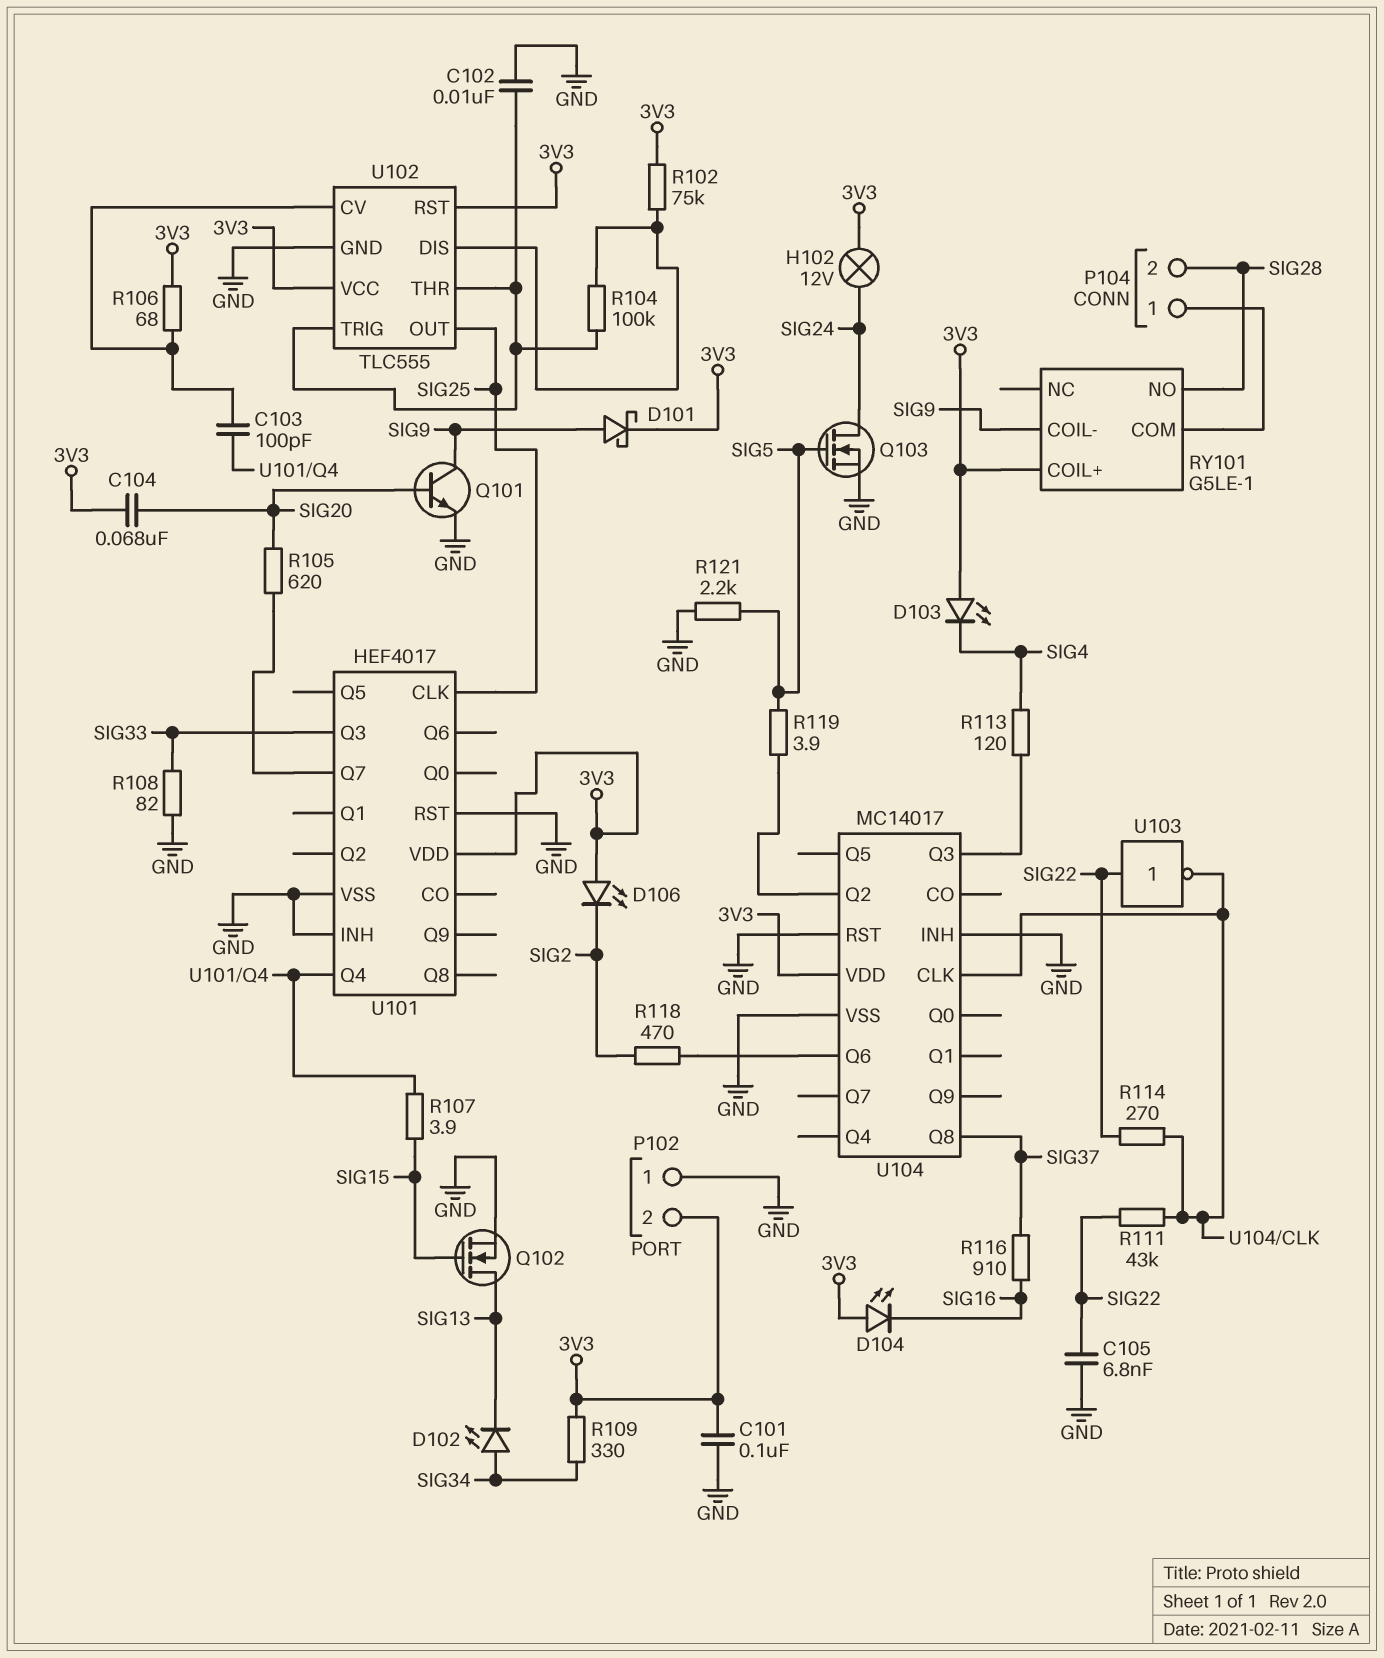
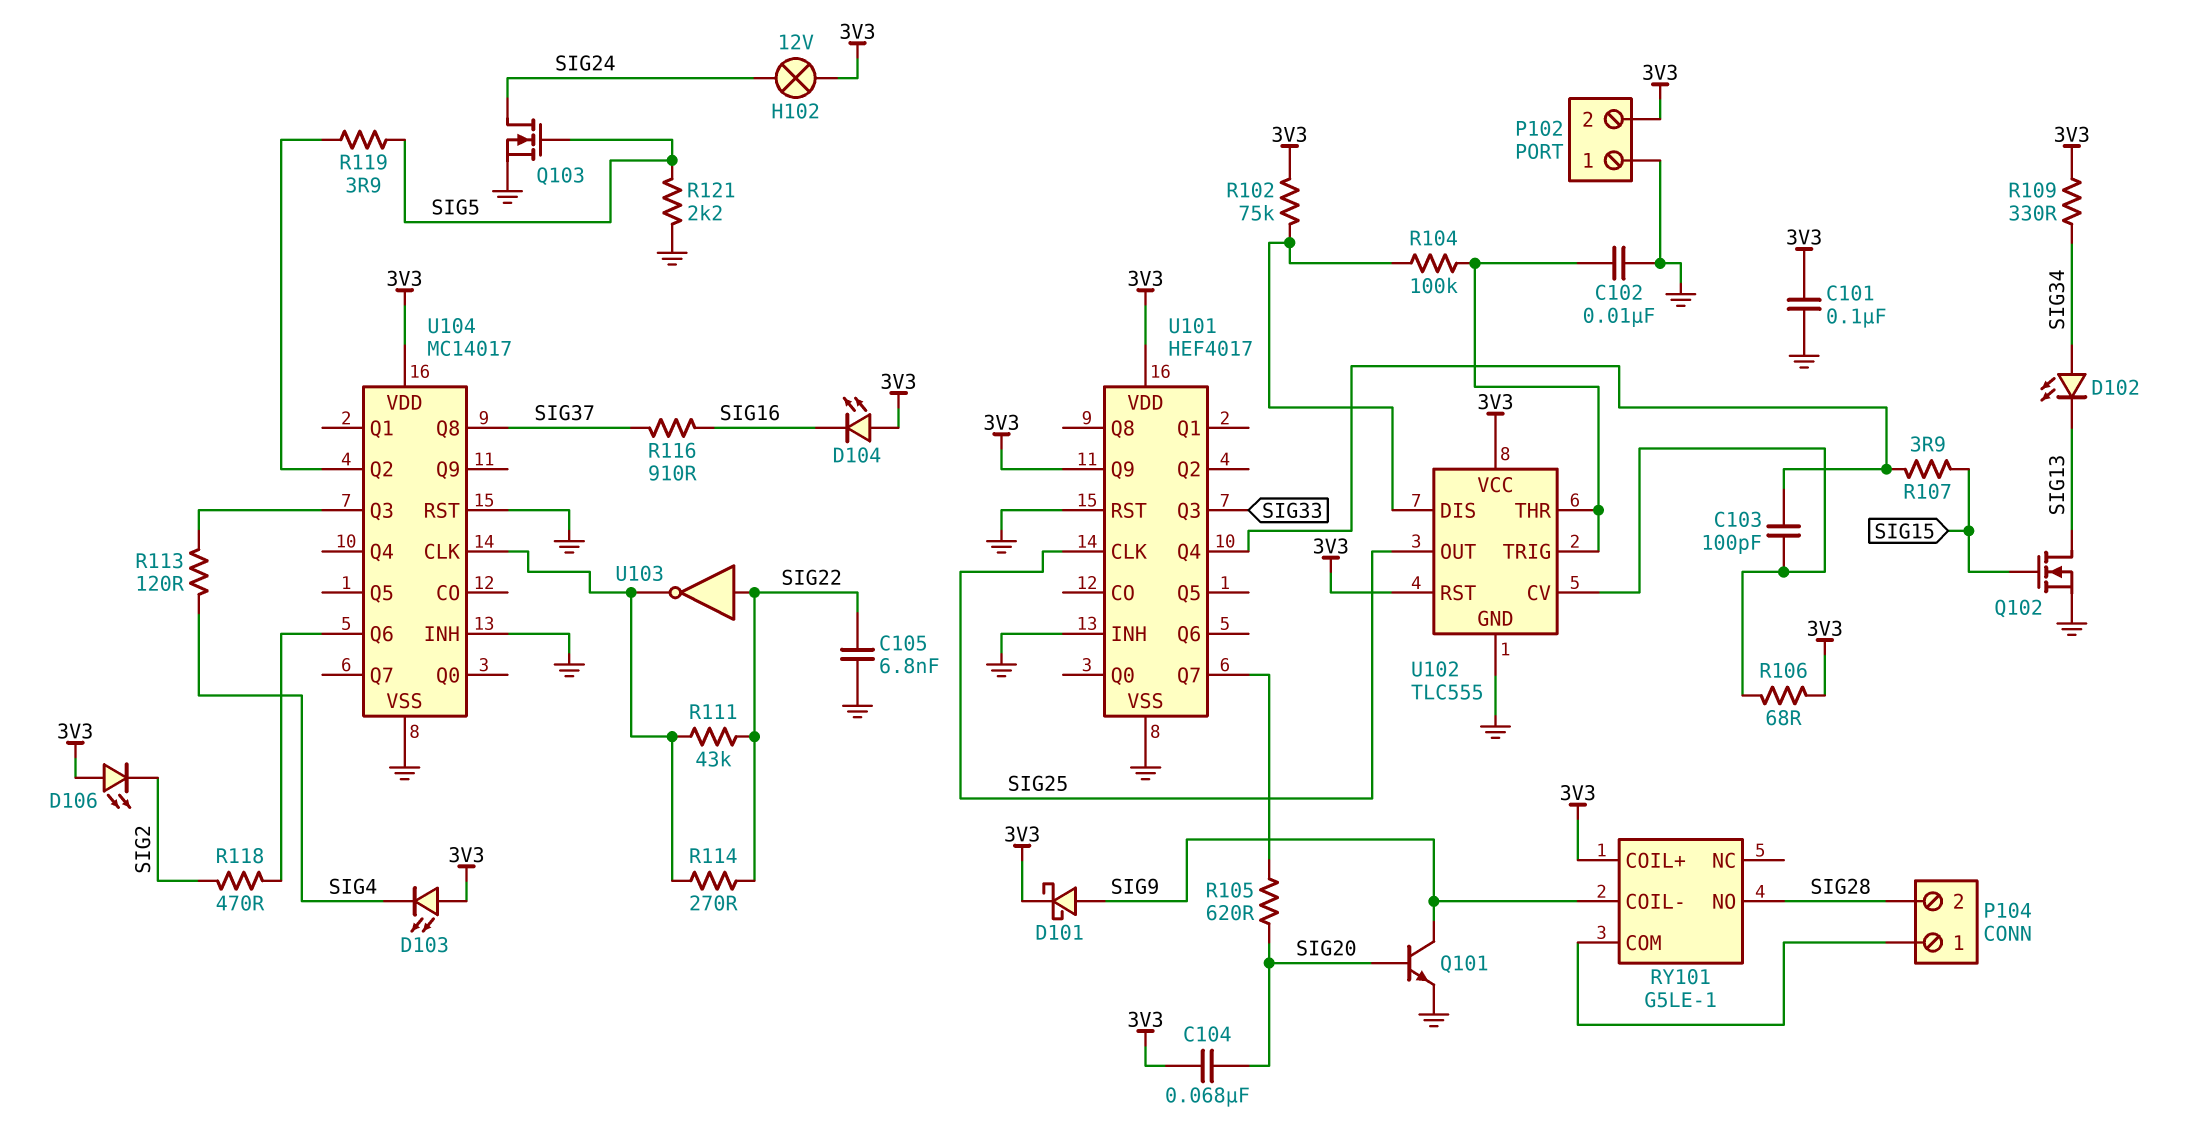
R108: 82 (GND, SIG33) -> none
U101 pin Q9: none -> 3V3

